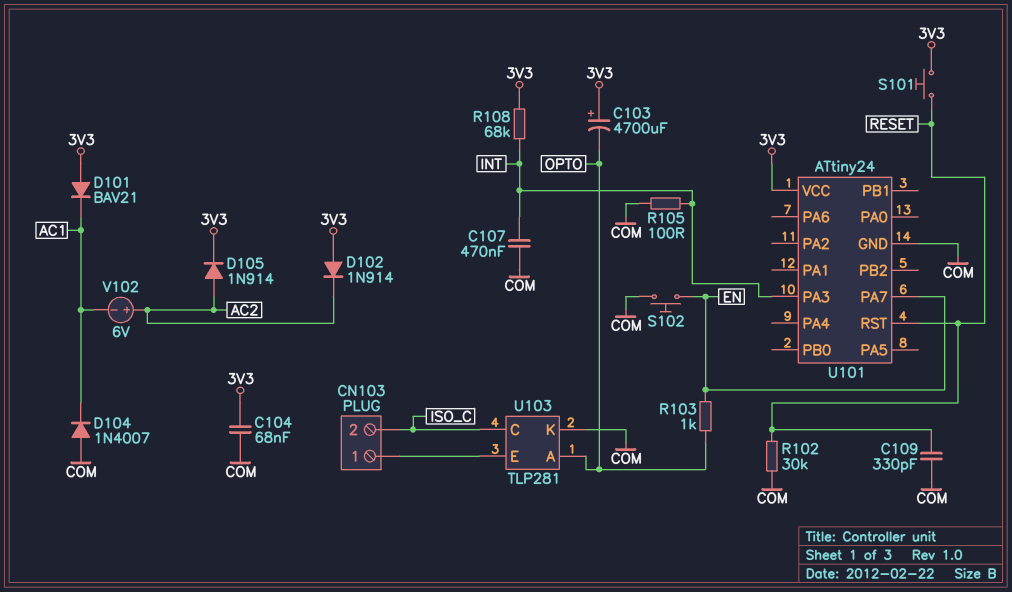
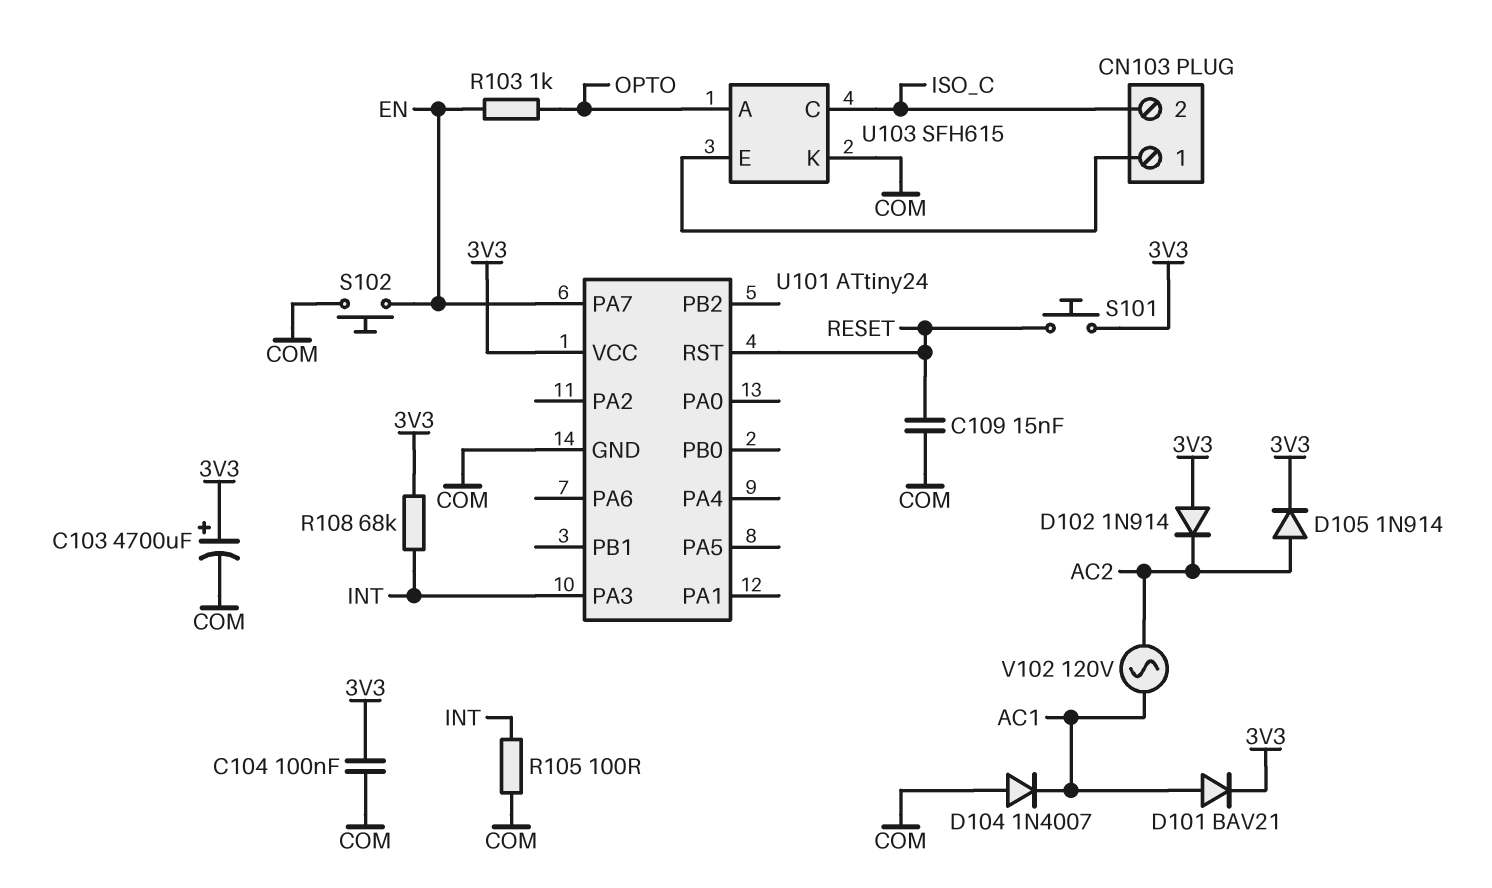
C103: 4700uF (plus 3V3, minus OPTO) -> 4700uF (plus 3V3, minus COM)
C104: 68nF (3V3, COM) -> 100nF (3V3, COM)
C107: 470nF (COM, INT) -> none
C109: 330pF (COM, RESET) -> 15nF (COM, RESET)
D101: diode BAV21 (A 3V3, K AC1) -> diode BAV21 (A AC1, K 3V3)
R102: 30k (COM, RESET) -> none
U103: TLP281 -> SFH615
V102: 6V (plus AC2, minus AC1) -> AC 120V (AC1, AC2)

